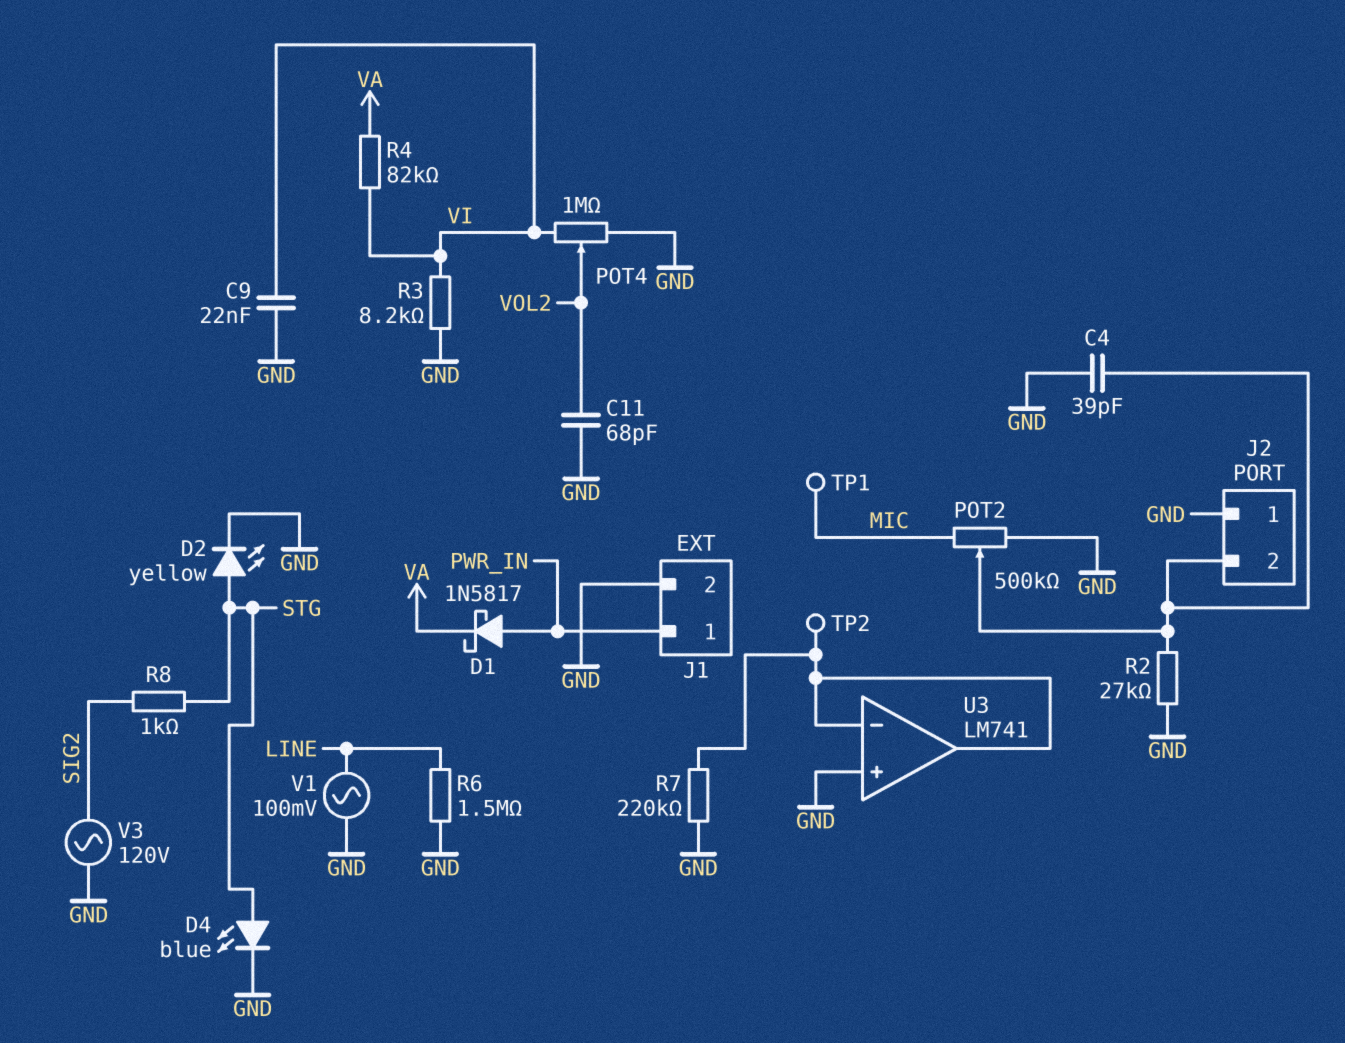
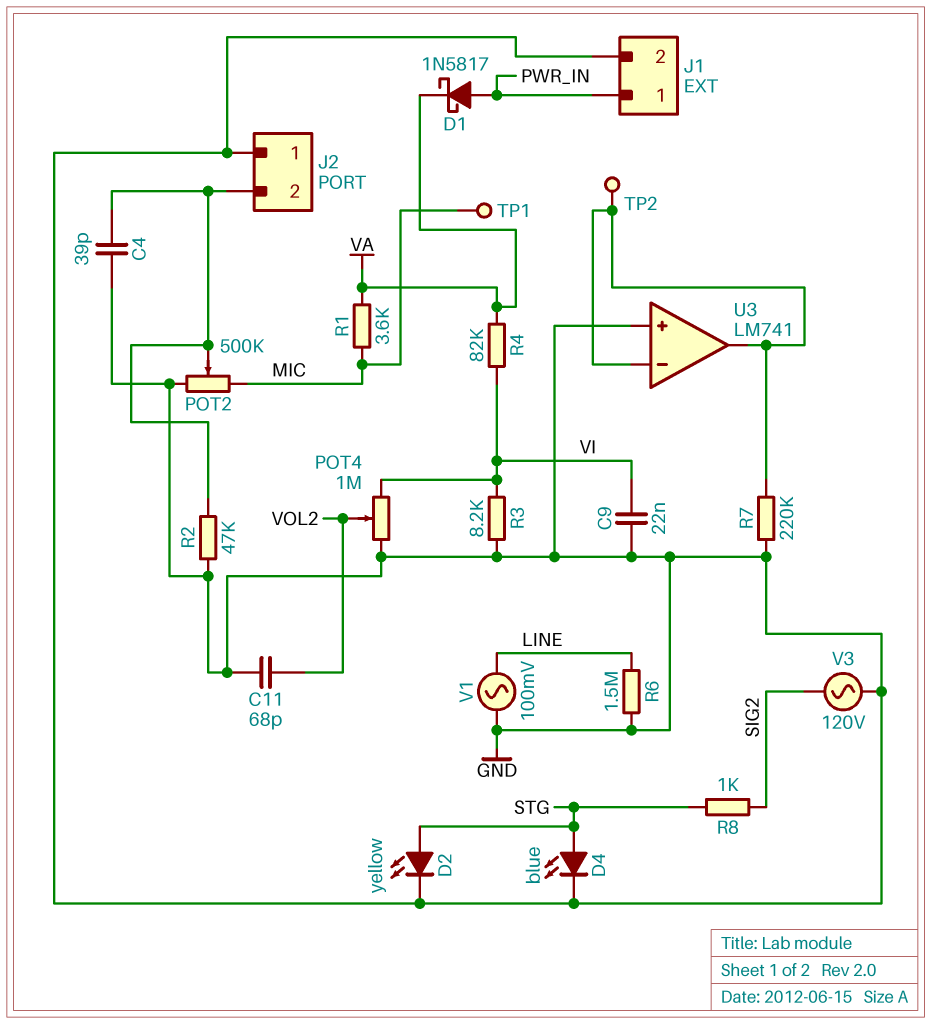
R1: none -> 3.6k (MIC, VA)
R2: 27k (GND, J2/2) -> 47k (GND, J2/2)

